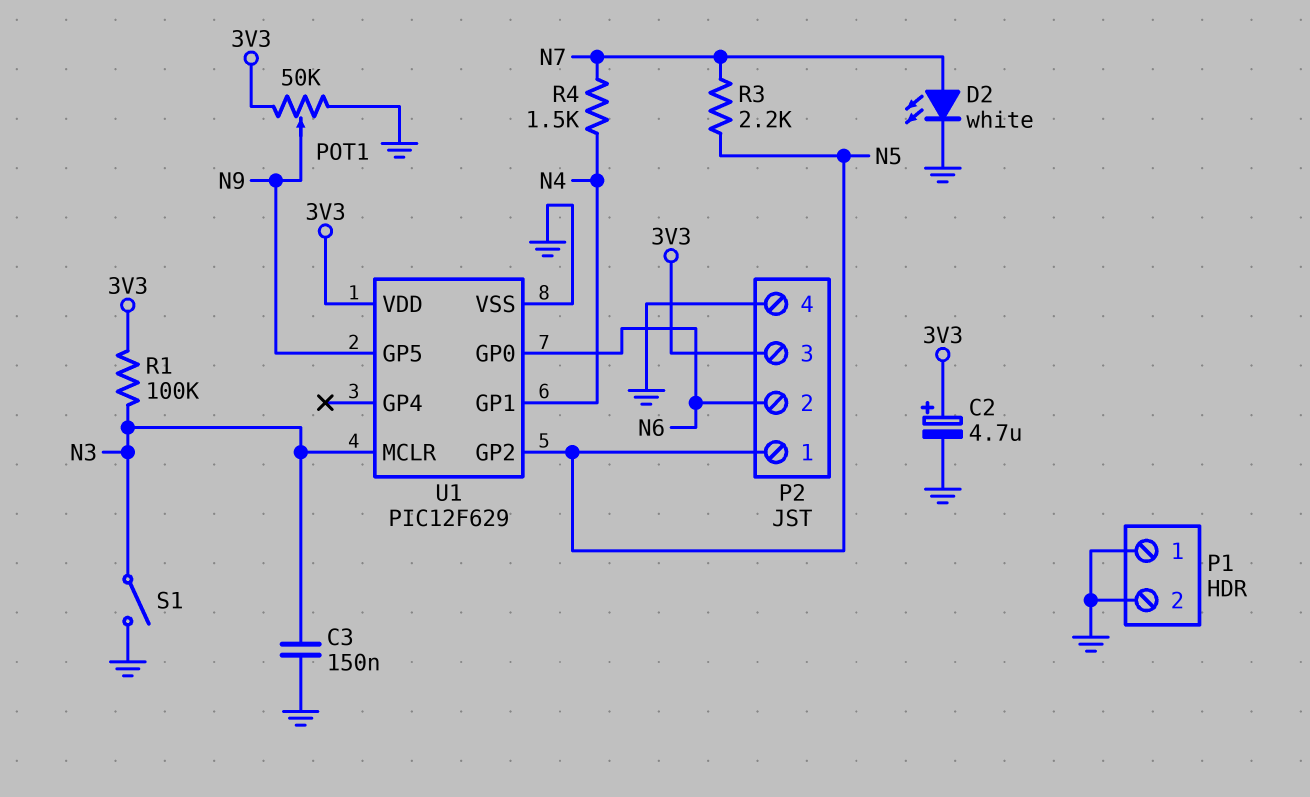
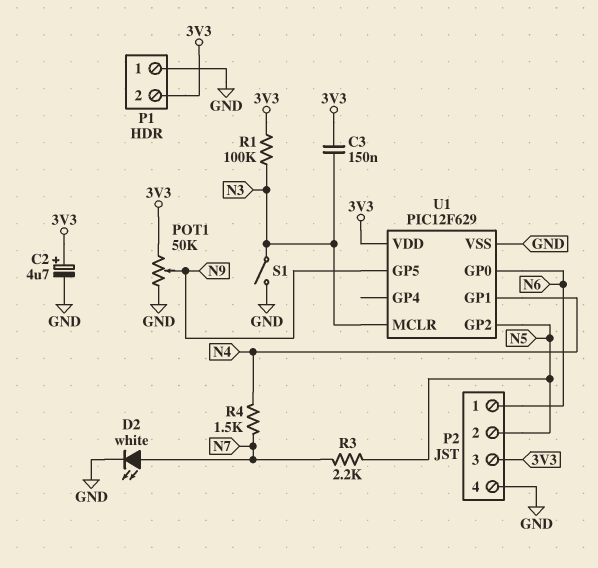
C3: 150nF (GND, N3) -> 150nF (3V3, N3)
P1 pin 2: GND -> 3V3
P2 pin 1: N5 -> N6
P2 pin 2: N6 -> N5

